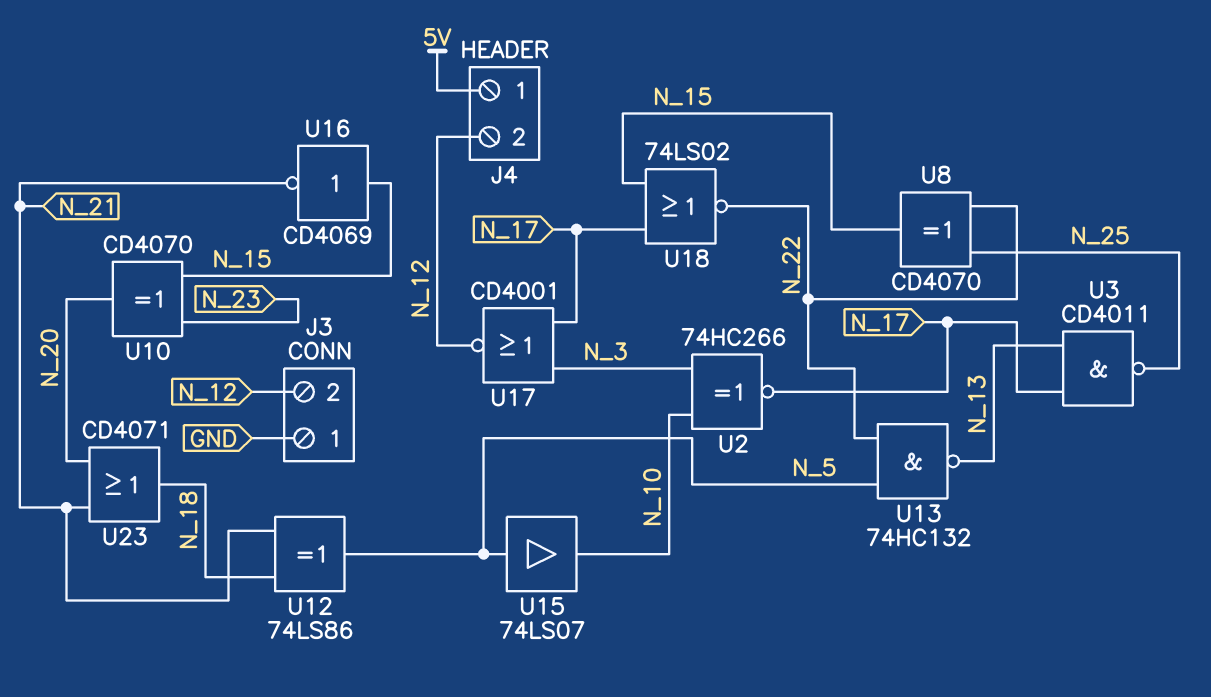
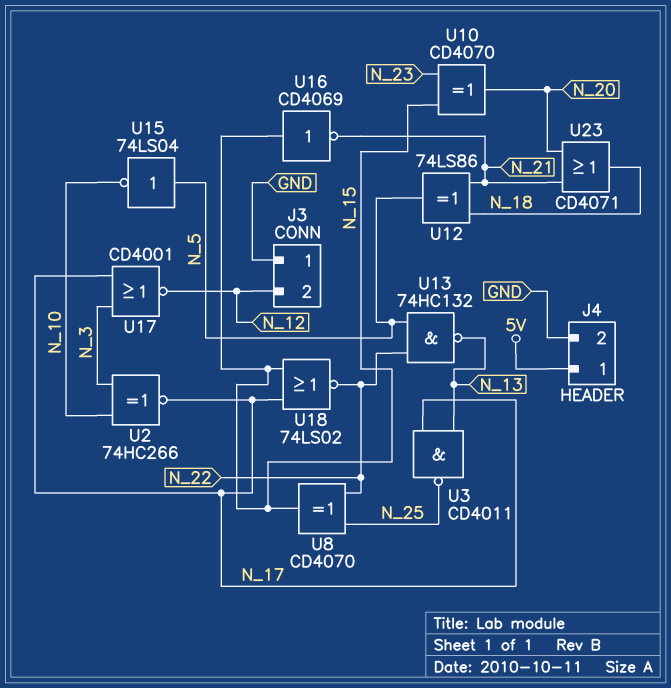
J4 pin 2: N_12 -> GND
U15: buffer 74LS07 (in N_5, out N_10) -> NOT 74LS04 (in N_5, out N_10)

